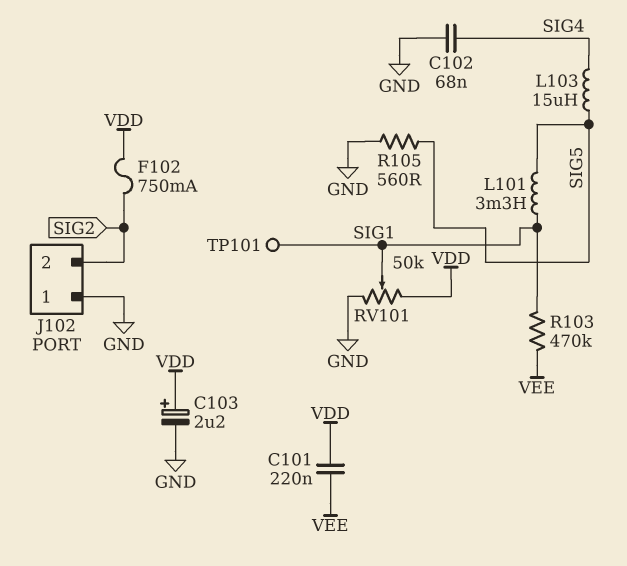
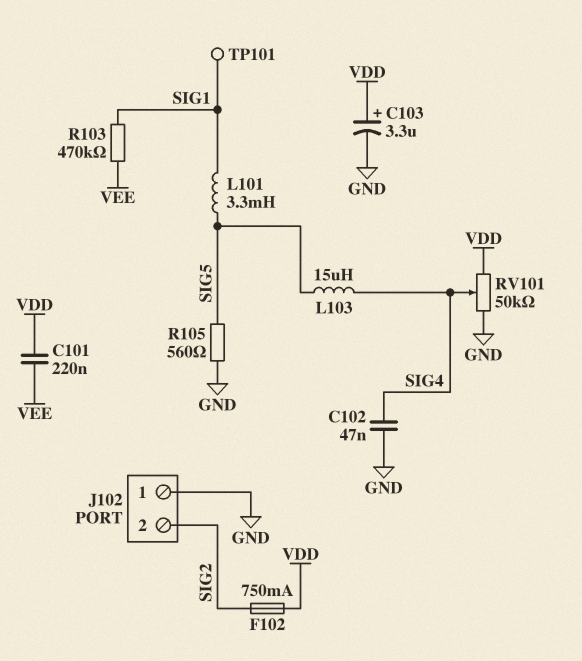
C102: 68nF (GND, SIG4) -> 47nF (GND, SIG4)
C103: 2.2uF (plus VDD, minus GND) -> 3.3uF (plus VDD, minus GND)
RV101: 50k (GND, VDD, wiper SIG1) -> 50k (GND, VDD, wiper SIG4)

